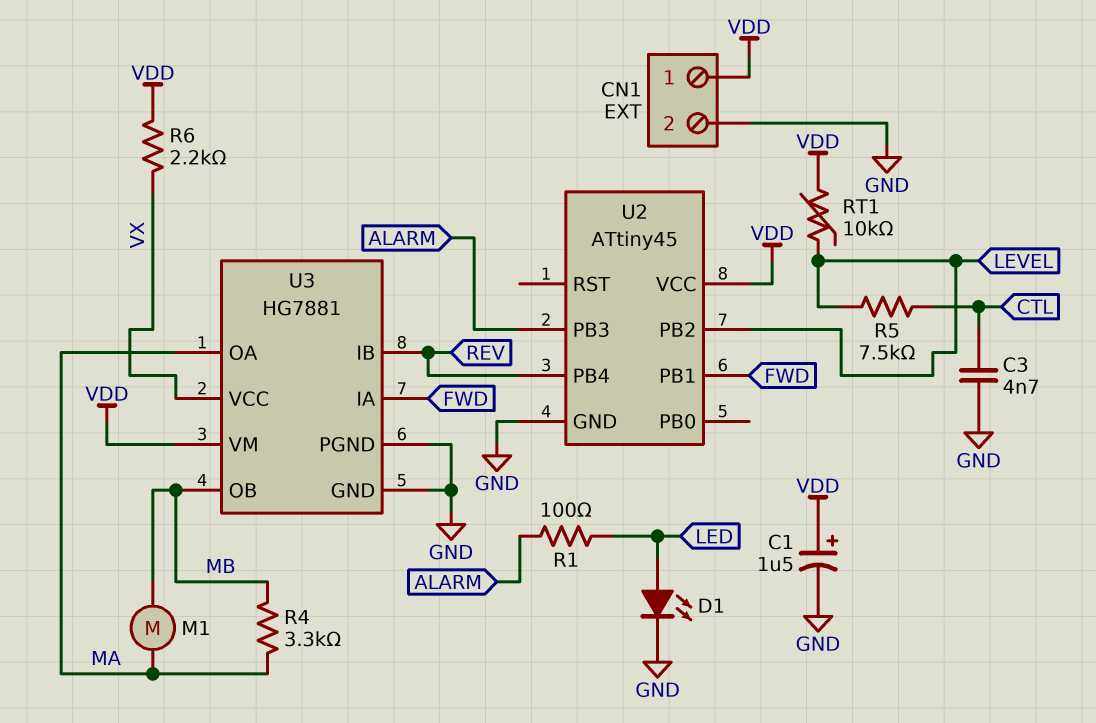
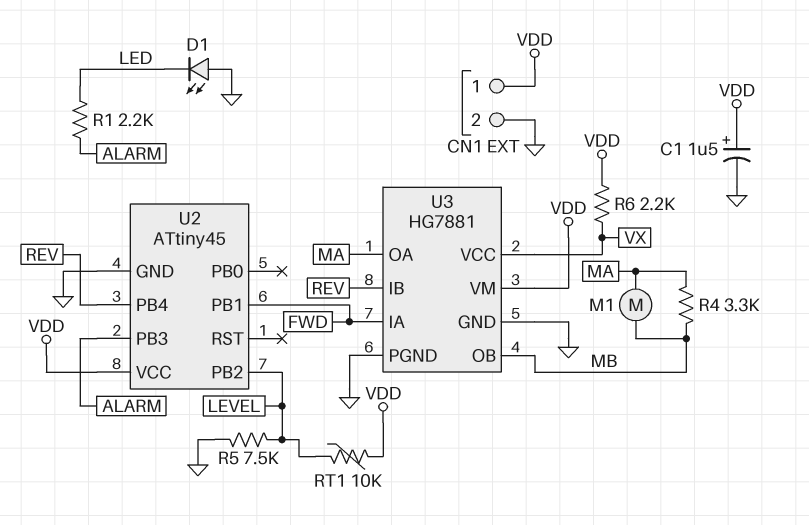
C3: 4.7nF (CTL, GND) -> none
D1: LED (A LED, K GND) -> LED (A GND, K LED)
R1: 100 (ALARM, LED) -> 2.2k (ALARM, LED)
R5: 7.5k (CTL, LEVEL) -> 7.5k (GND, LEVEL)

